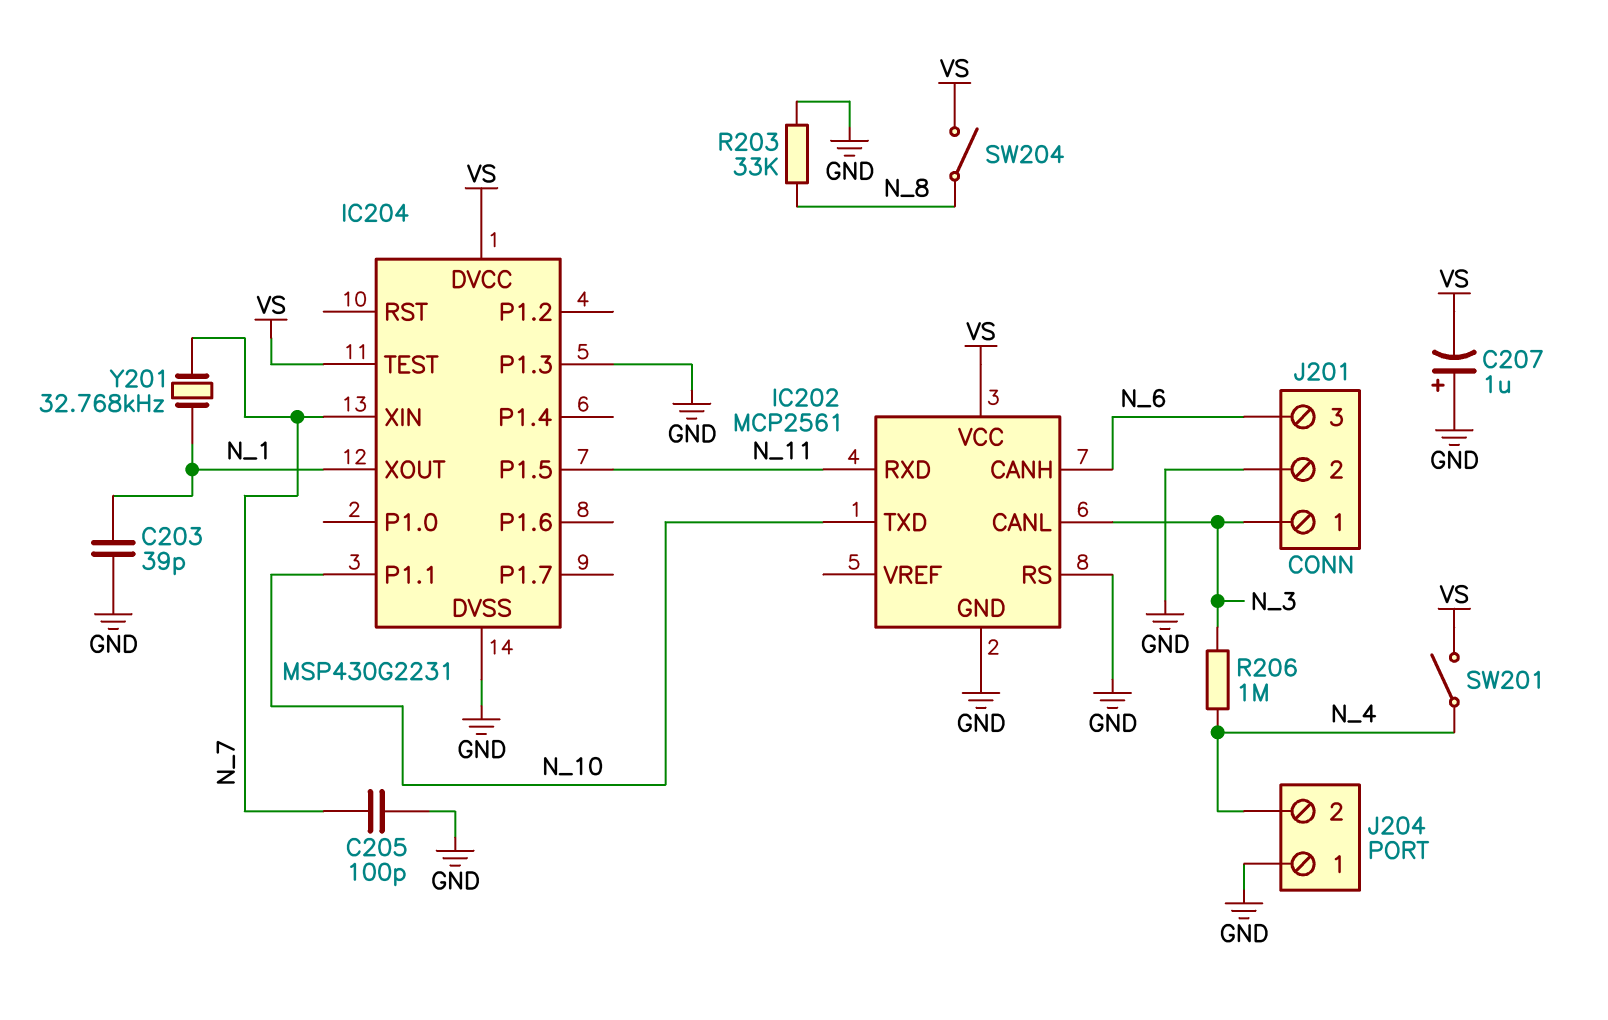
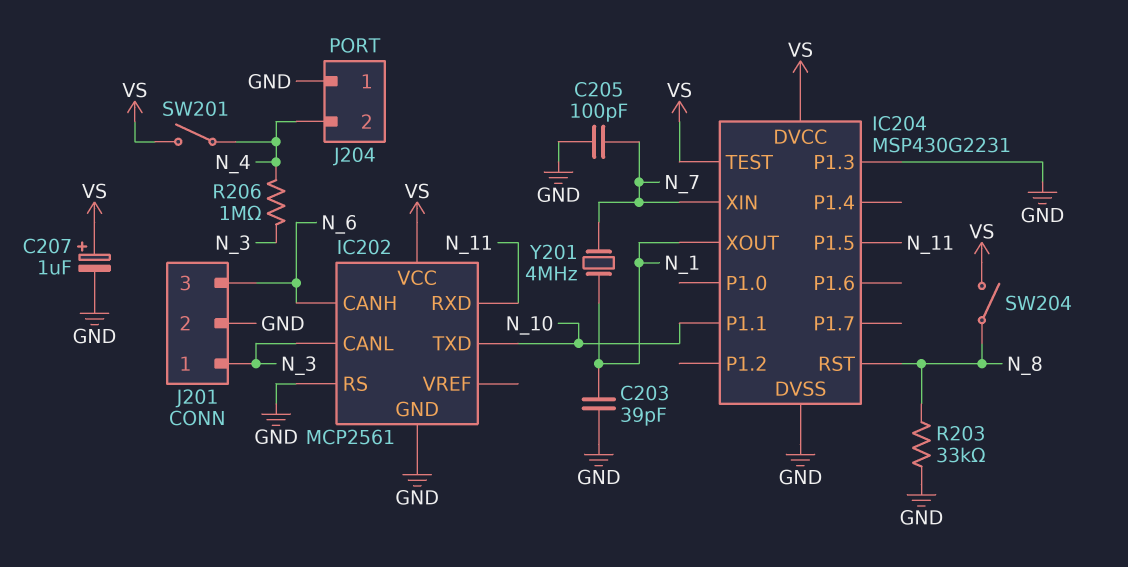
C207: 1uF (plus GND, minus VS) -> 1uF (plus VS, minus GND)
IC204 pin RST: none -> N_8
Y201: 32.768kHz (N_1, N_7) -> 4MHz (N_1, N_7)

